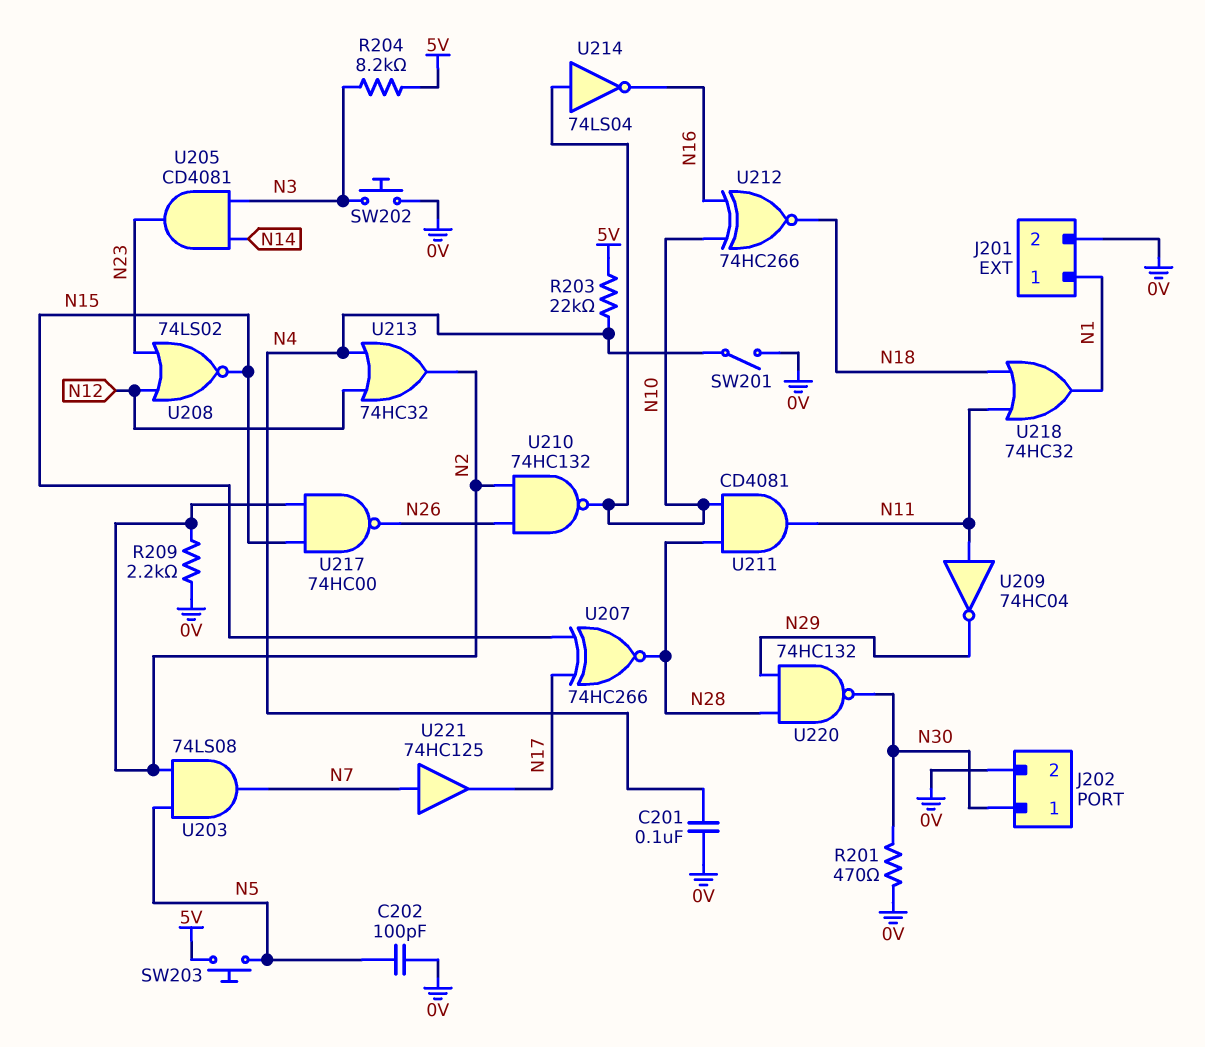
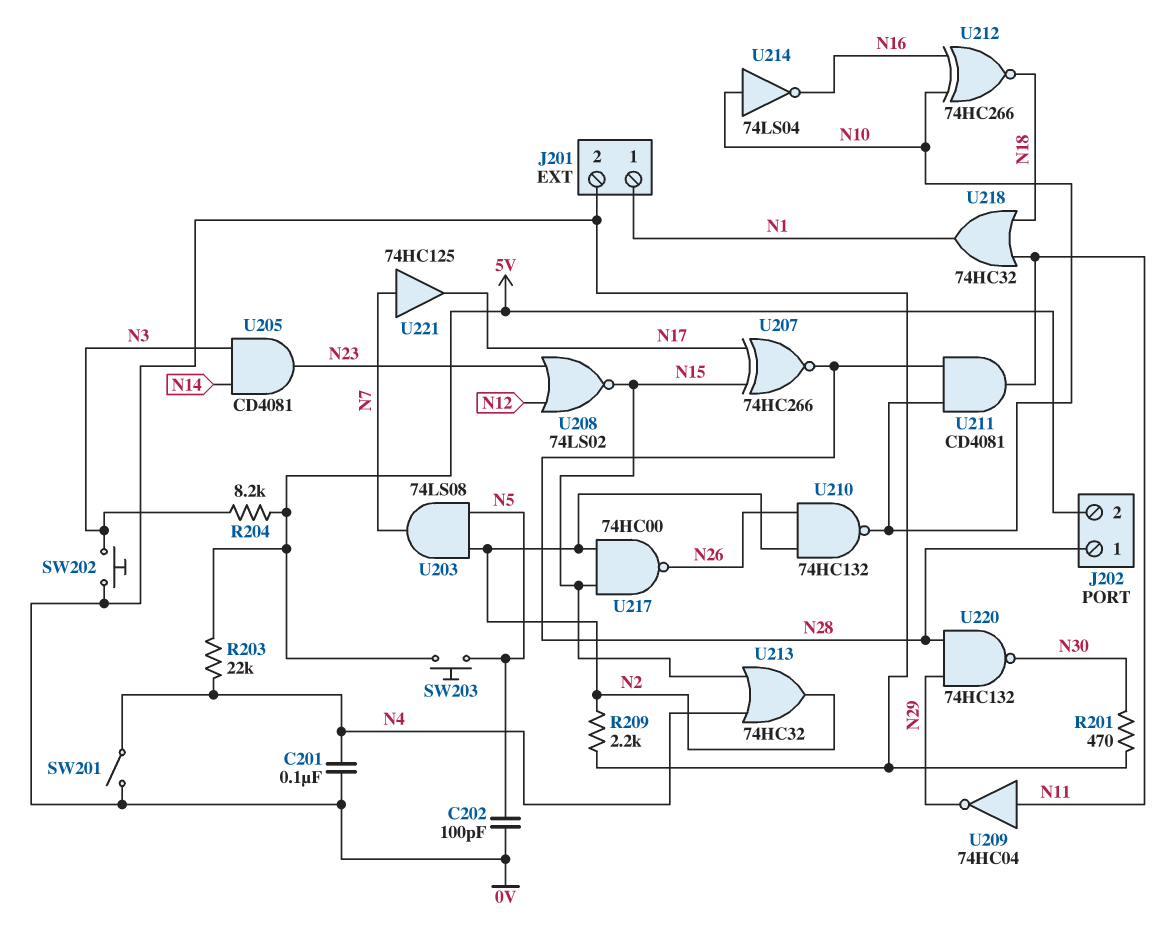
J202 pin 1: N30 -> N28
J202 pin 2: 0V -> 5V
U213: OR 74HC32 (in N4, in N12, out N2) -> OR 74HC32 (in N4, in N15, out N2)

